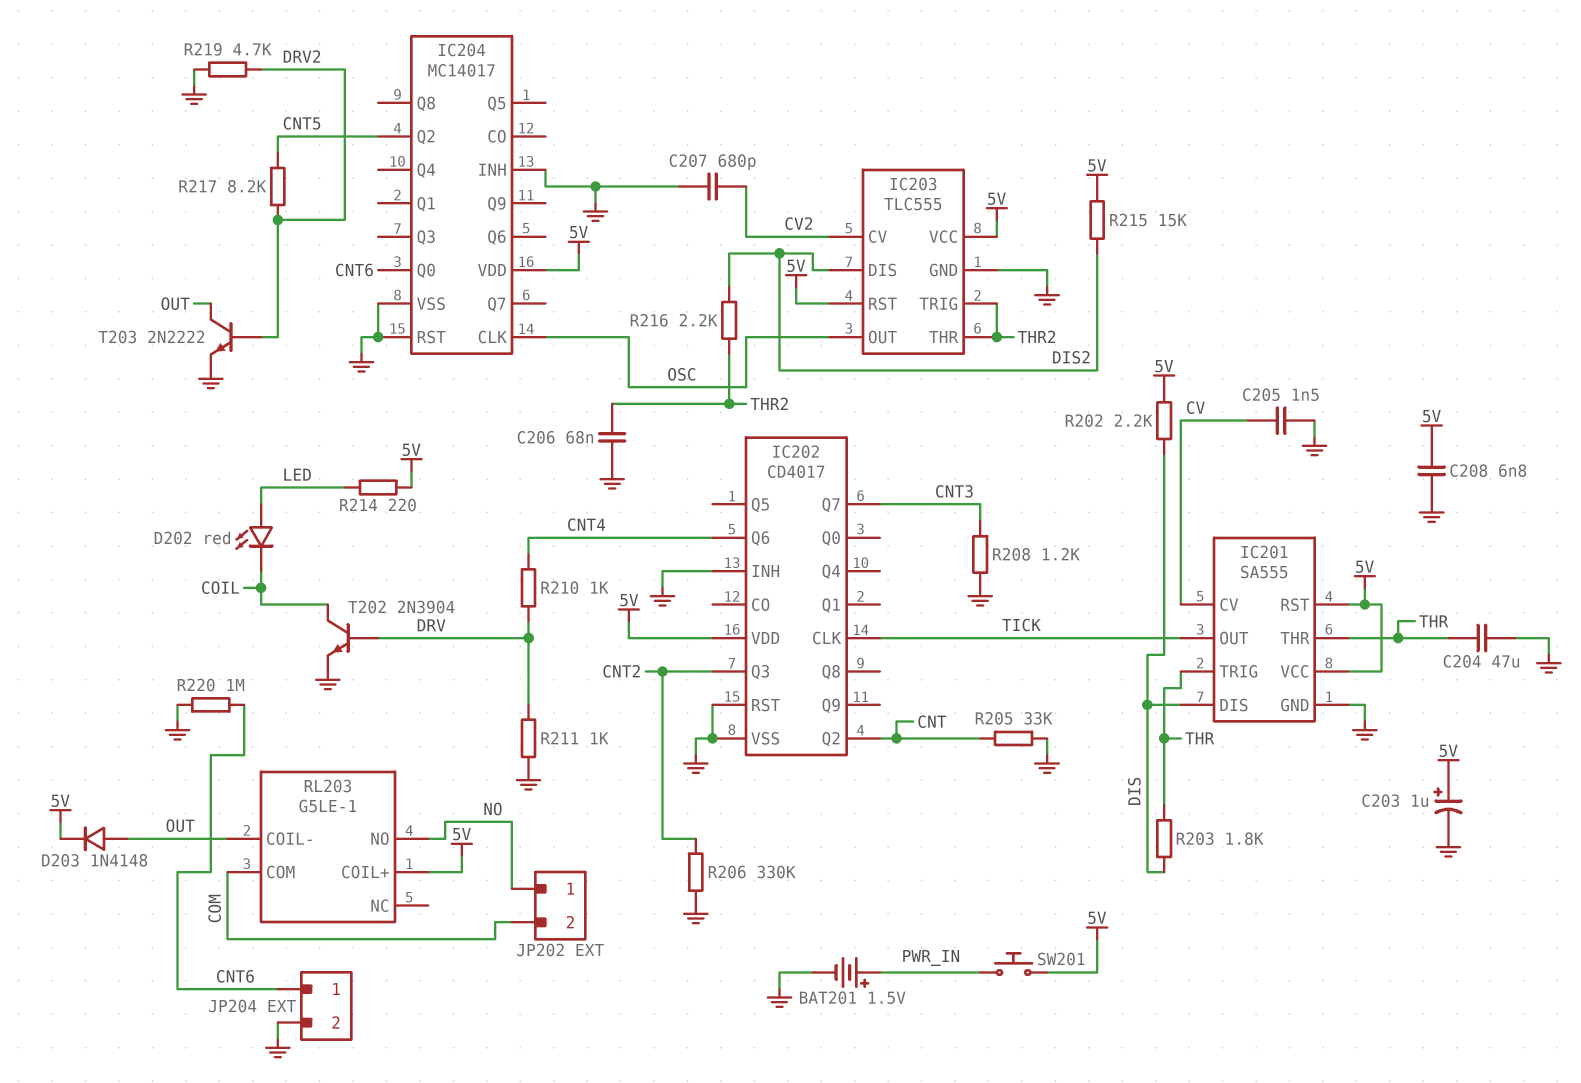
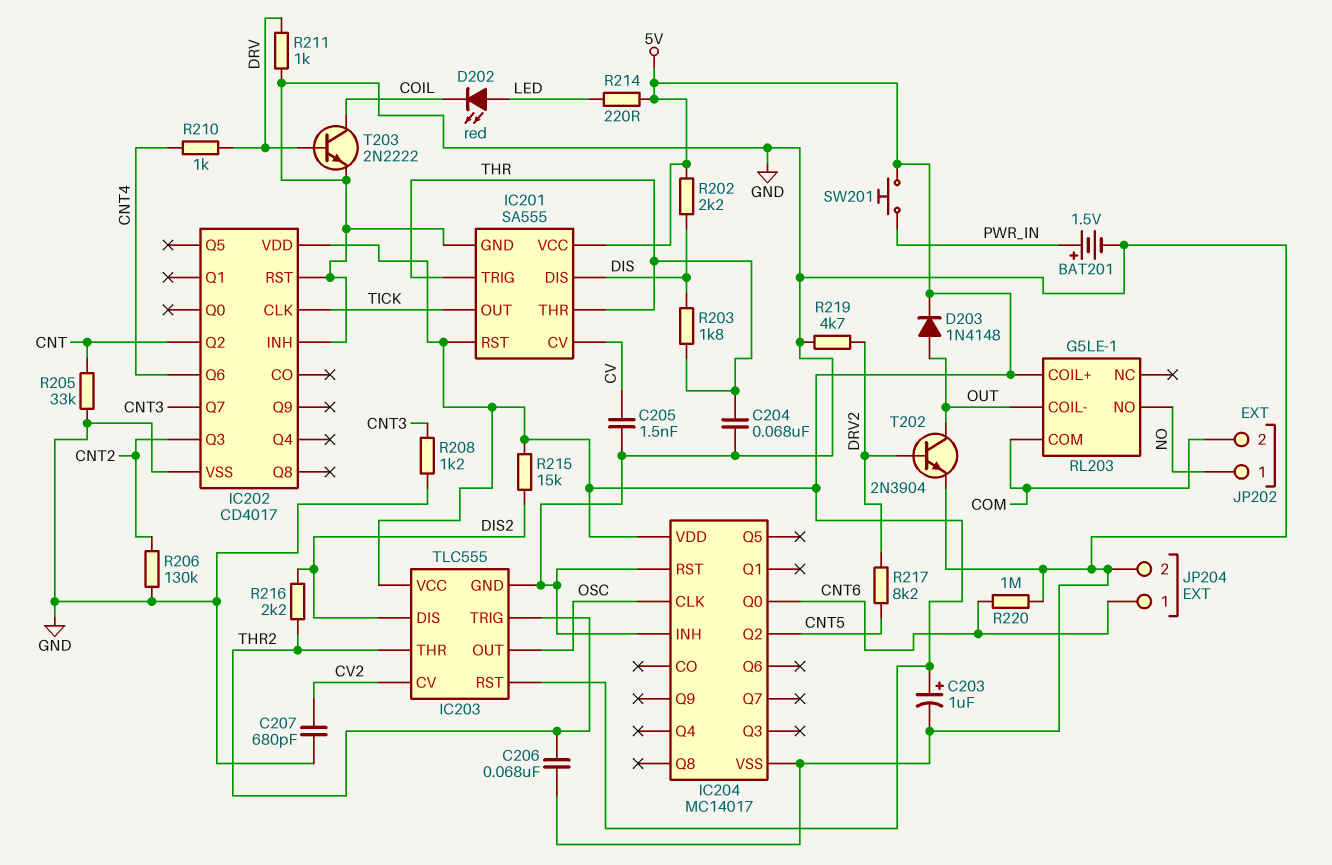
C204: 47uF (GND, THR) -> 68nF (GND, THR)
C208: 6.8nF (5V, GND) -> none
R206: 330k (CNT2, GND) -> 130k (CNT2, GND)
T202: NPN 2N3904 (B DRV, C COIL, E GND) -> NPN 2N3904 (B DRV2, C OUT, E GND)
T203: NPN 2N2222 (B DRV2, C OUT, E GND) -> NPN 2N2222 (B DRV, C COIL, E GND)

